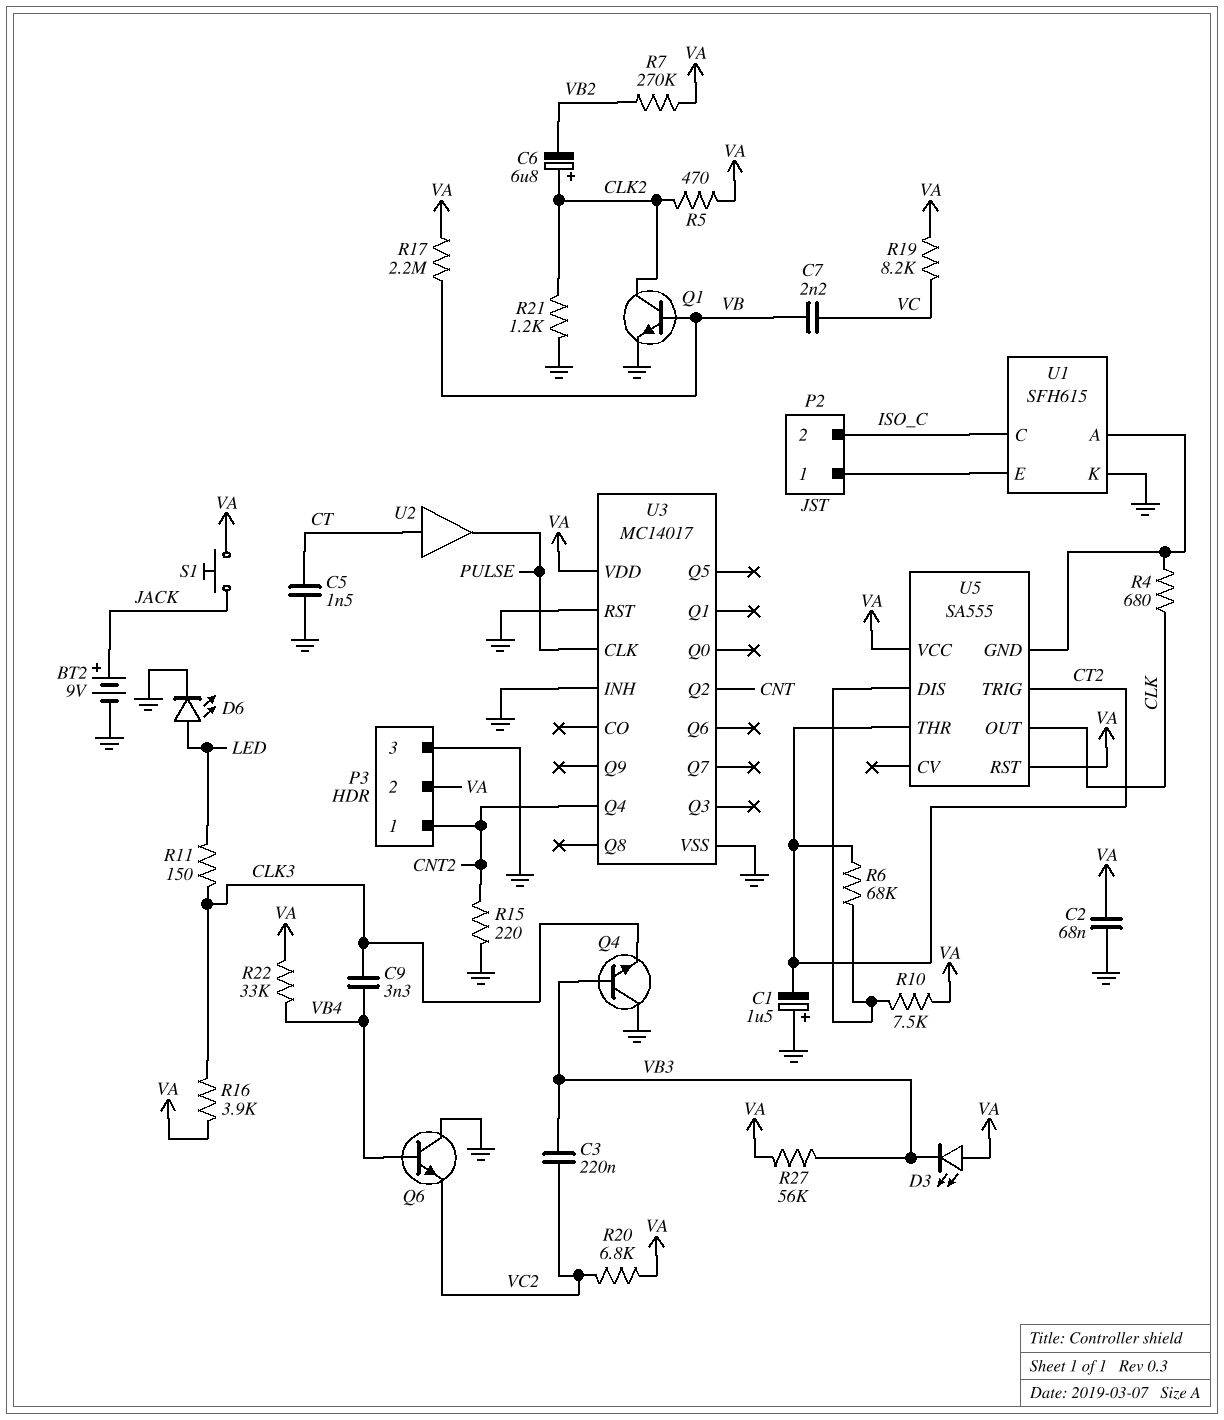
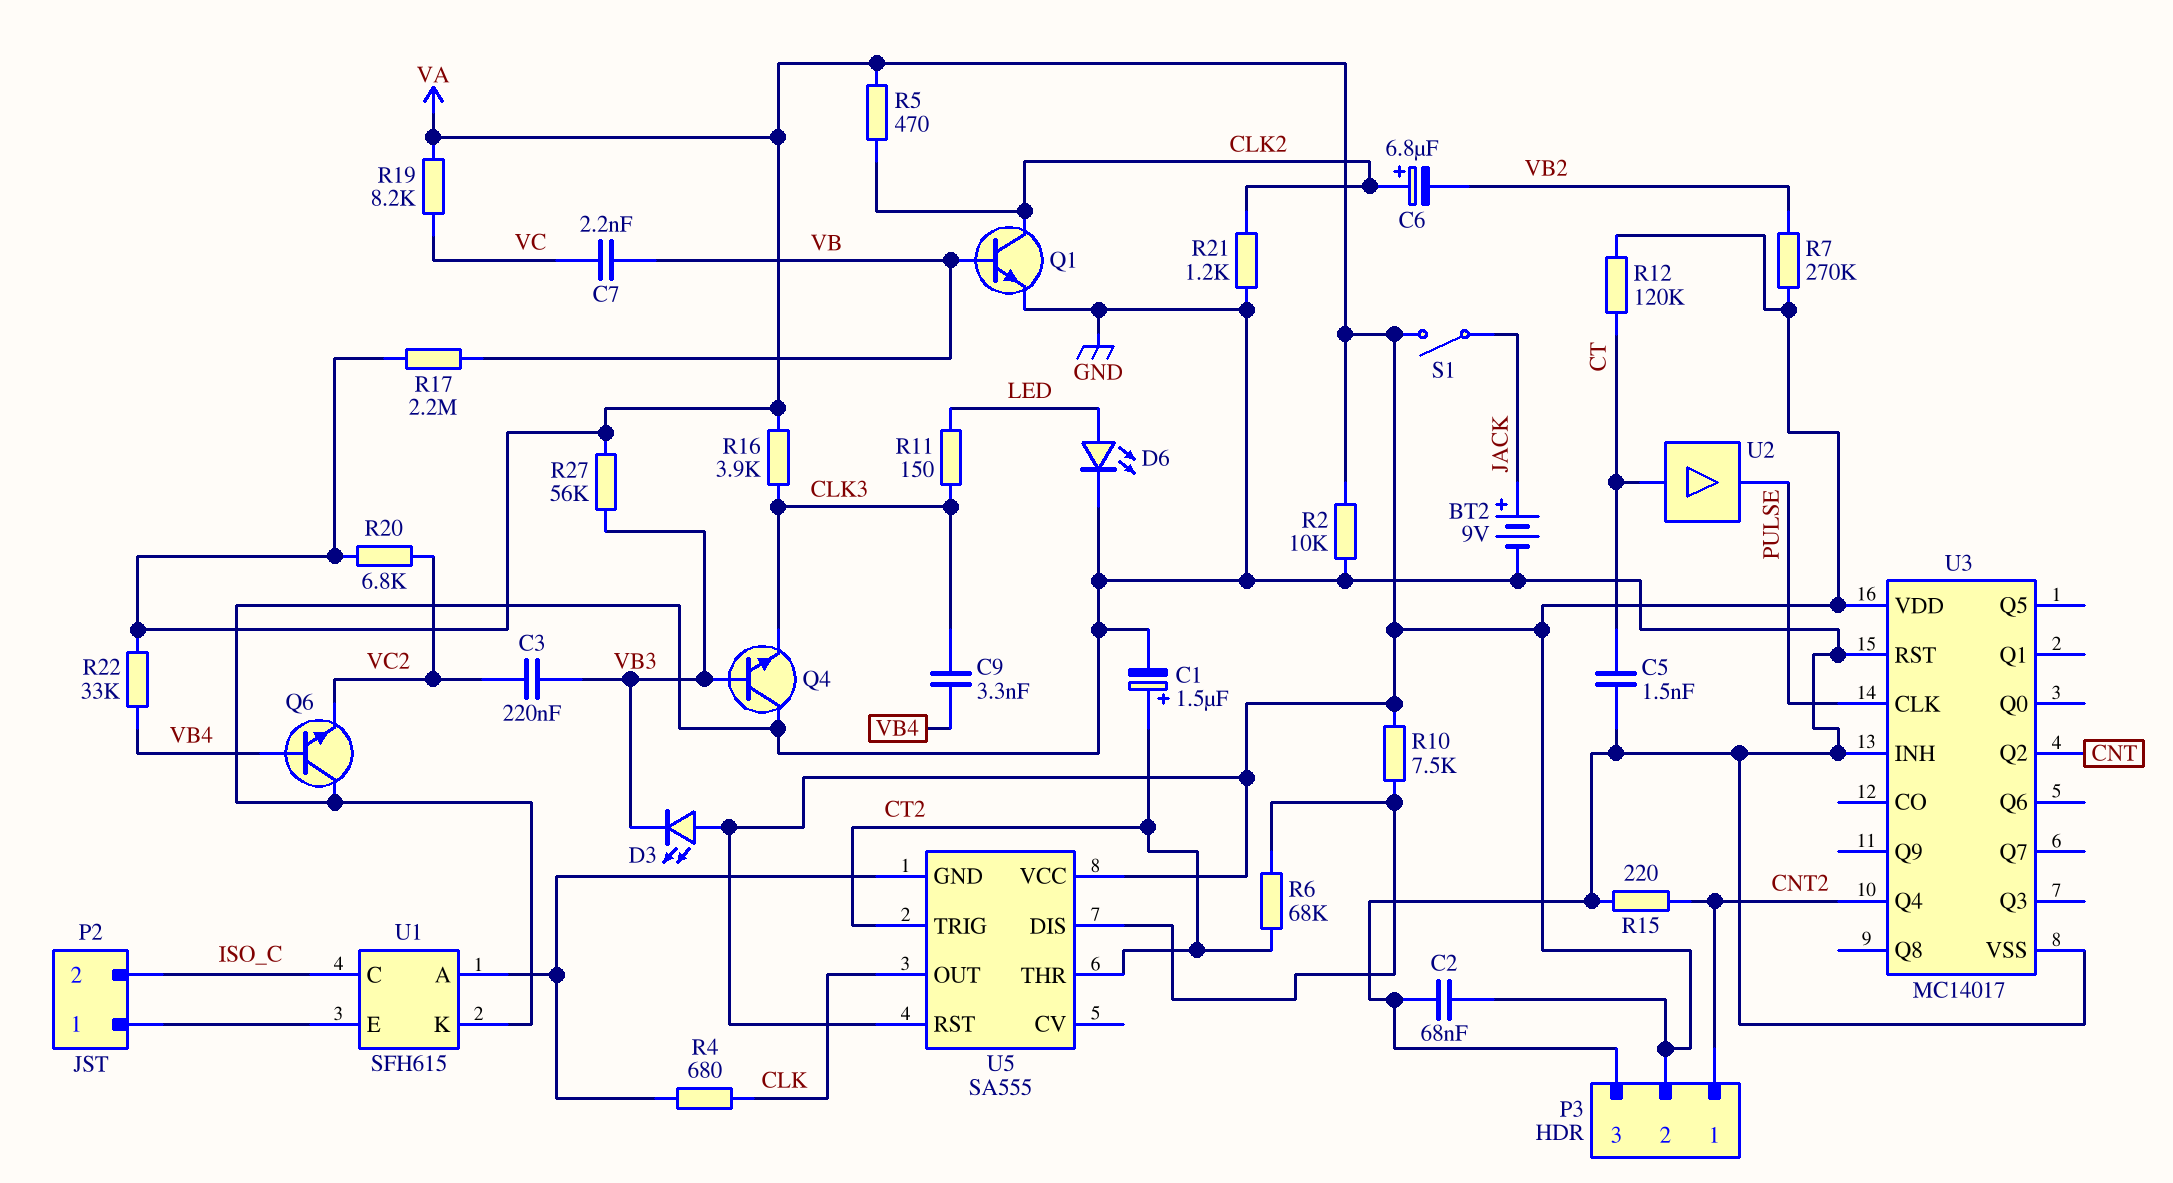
C1: 1.5uF (plus GND, minus CT2) -> 1.5uF (plus CT2, minus GND)
R2: none -> 10k (GND, VA)
R12: none -> 120k (CT, VA)
S1: button (JACK, VA) -> switch (JACK, VA)

